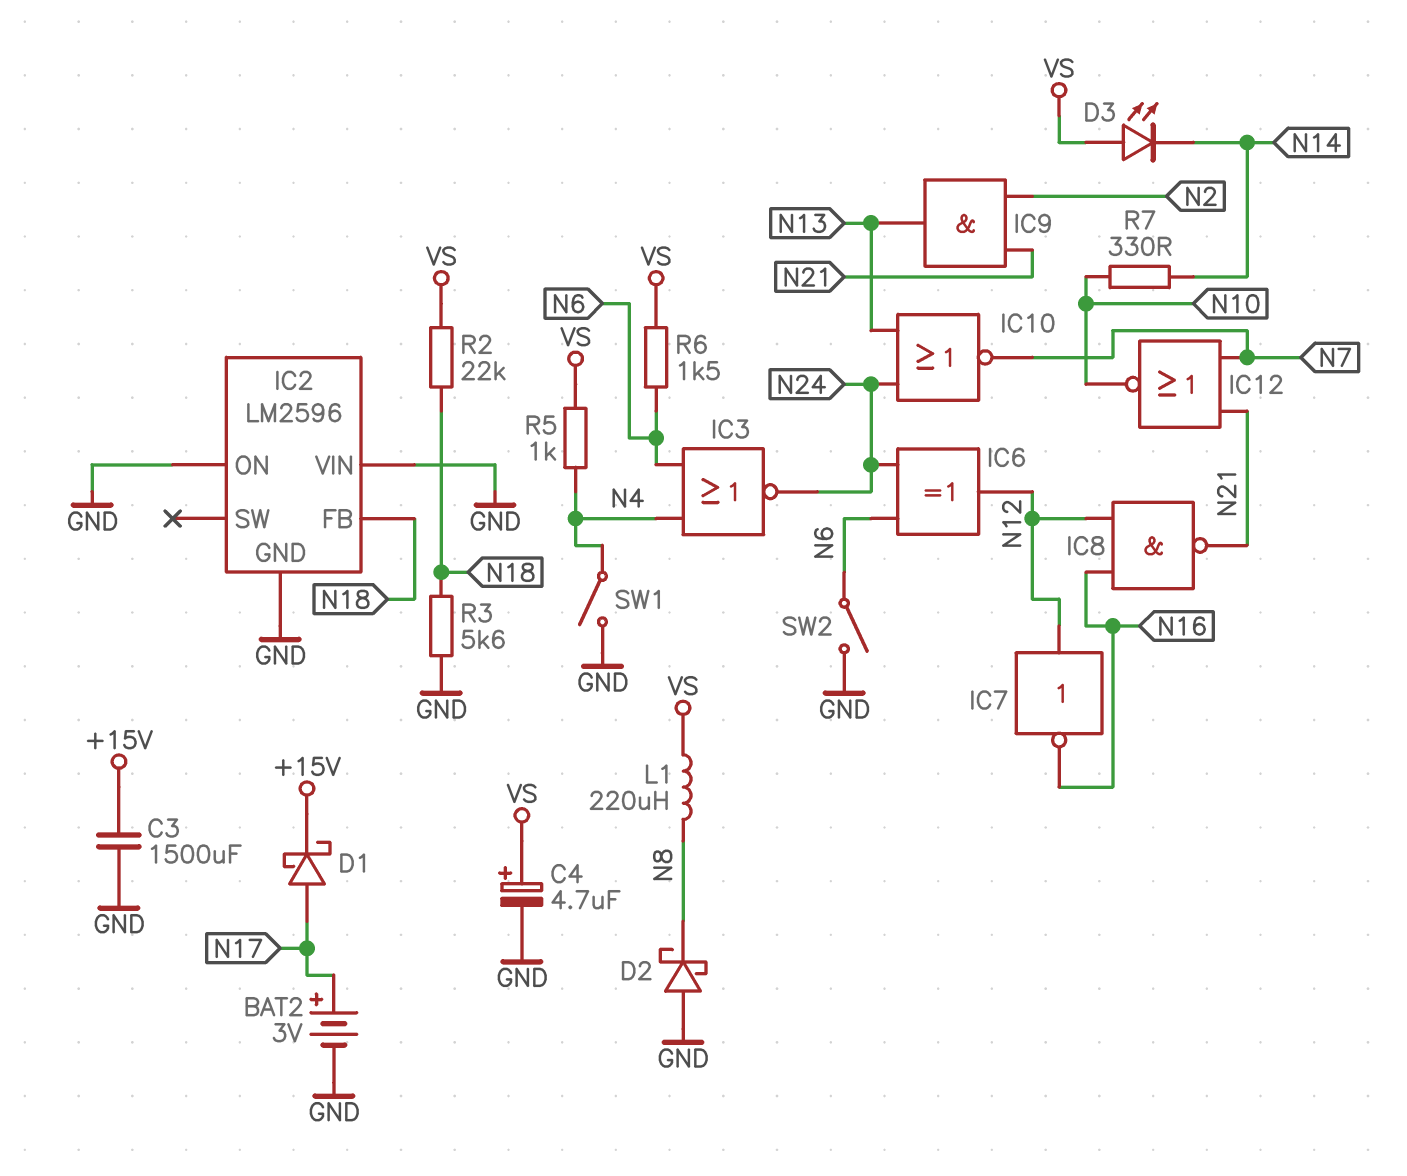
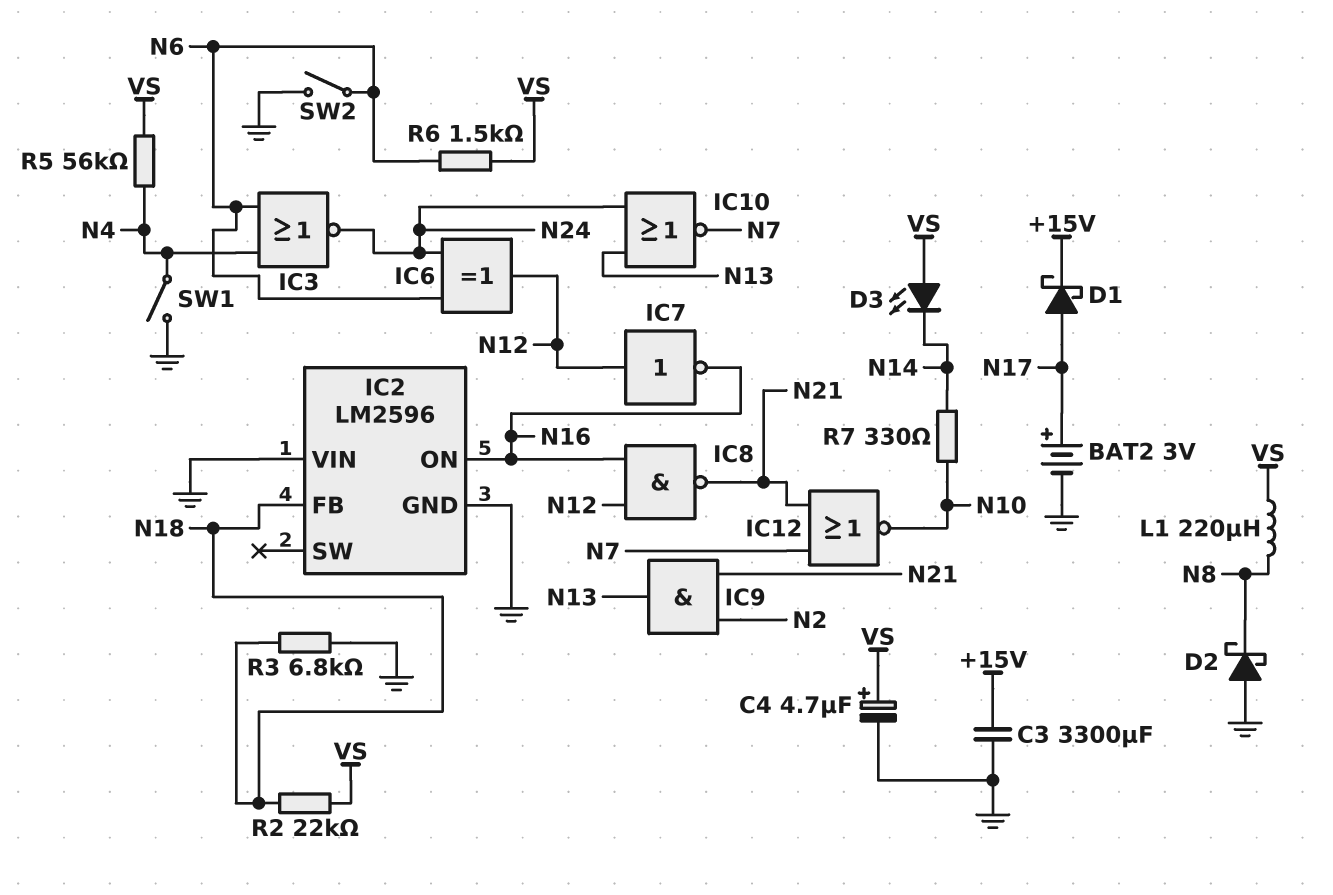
C3: 1500uF (+15V, GND) -> 3300uF (+15V, GND)
IC2 pin ON: GND -> N16
R3: 5.6k (GND, N18) -> 6.8k (GND, N18)
R5: 1k (N4, VS) -> 56k (N4, VS)

